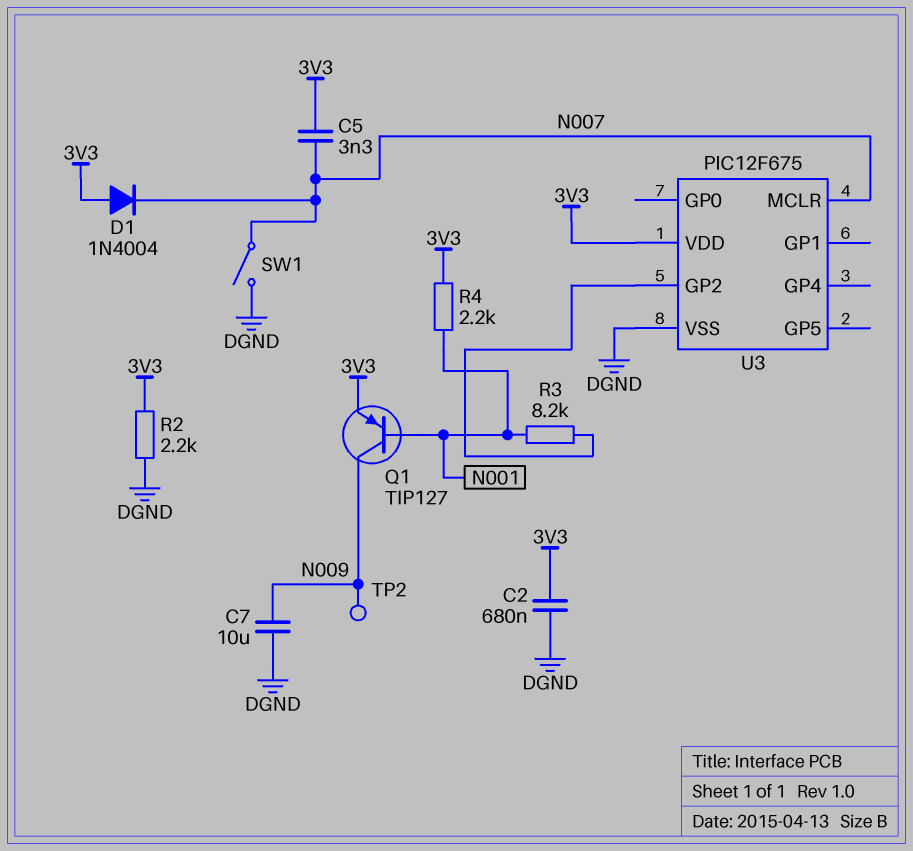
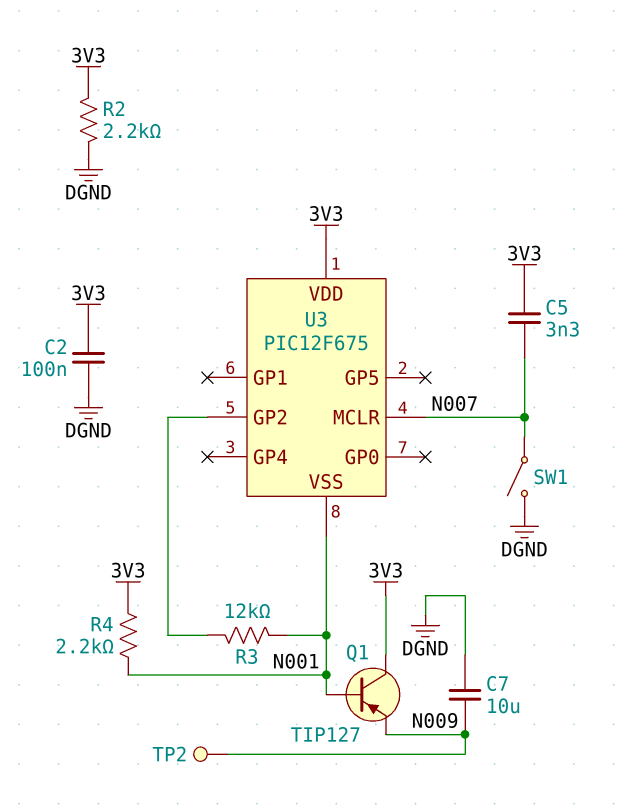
C2: 680nF (3V3, DGND) -> 100nF (3V3, DGND)
D1: diode 1N4004 (A 3V3, K N007) -> none
Q1: PNP TIP127 (B N001, C N009, E 3V3) -> PNP TIP127 (B N001, C 3V3, E N009)
R3: 8.2k (N001, U3/GP2) -> 12k (N001, U3/GP2)
U3 pin VSS: DGND -> N001

